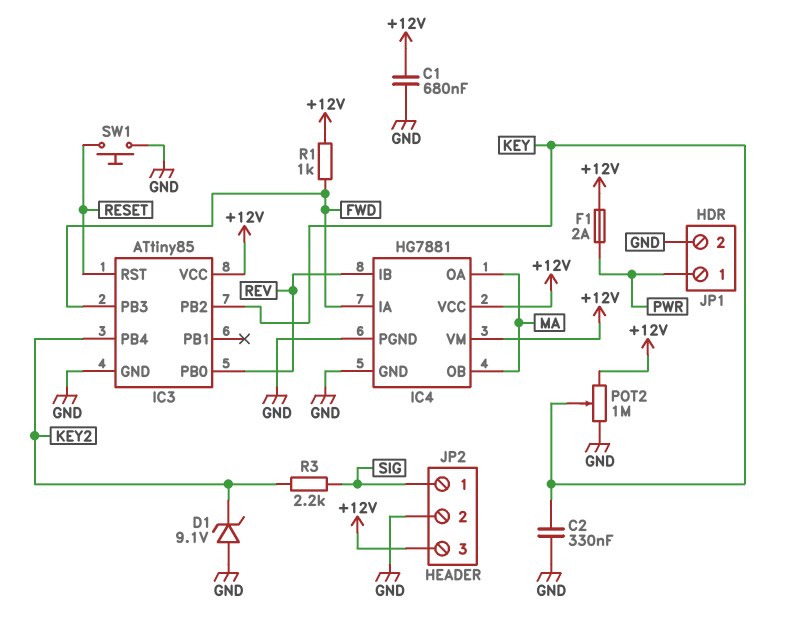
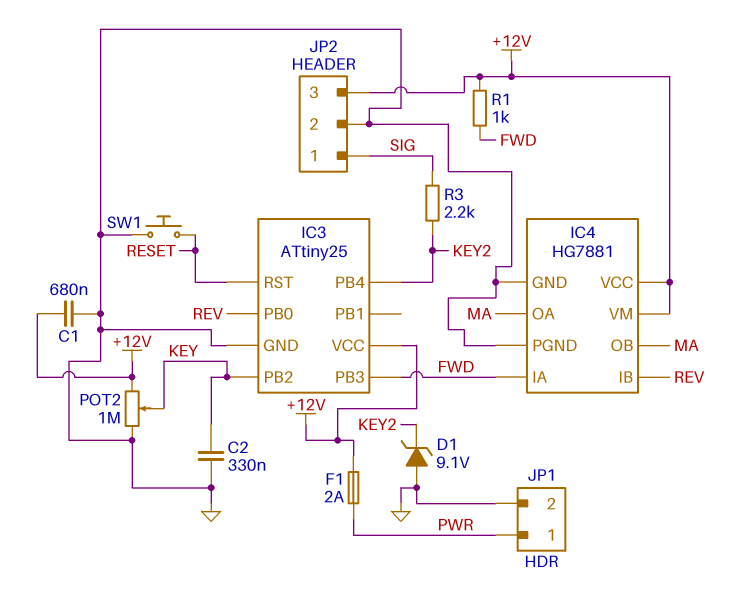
IC3: ATtiny85 -> ATtiny25

